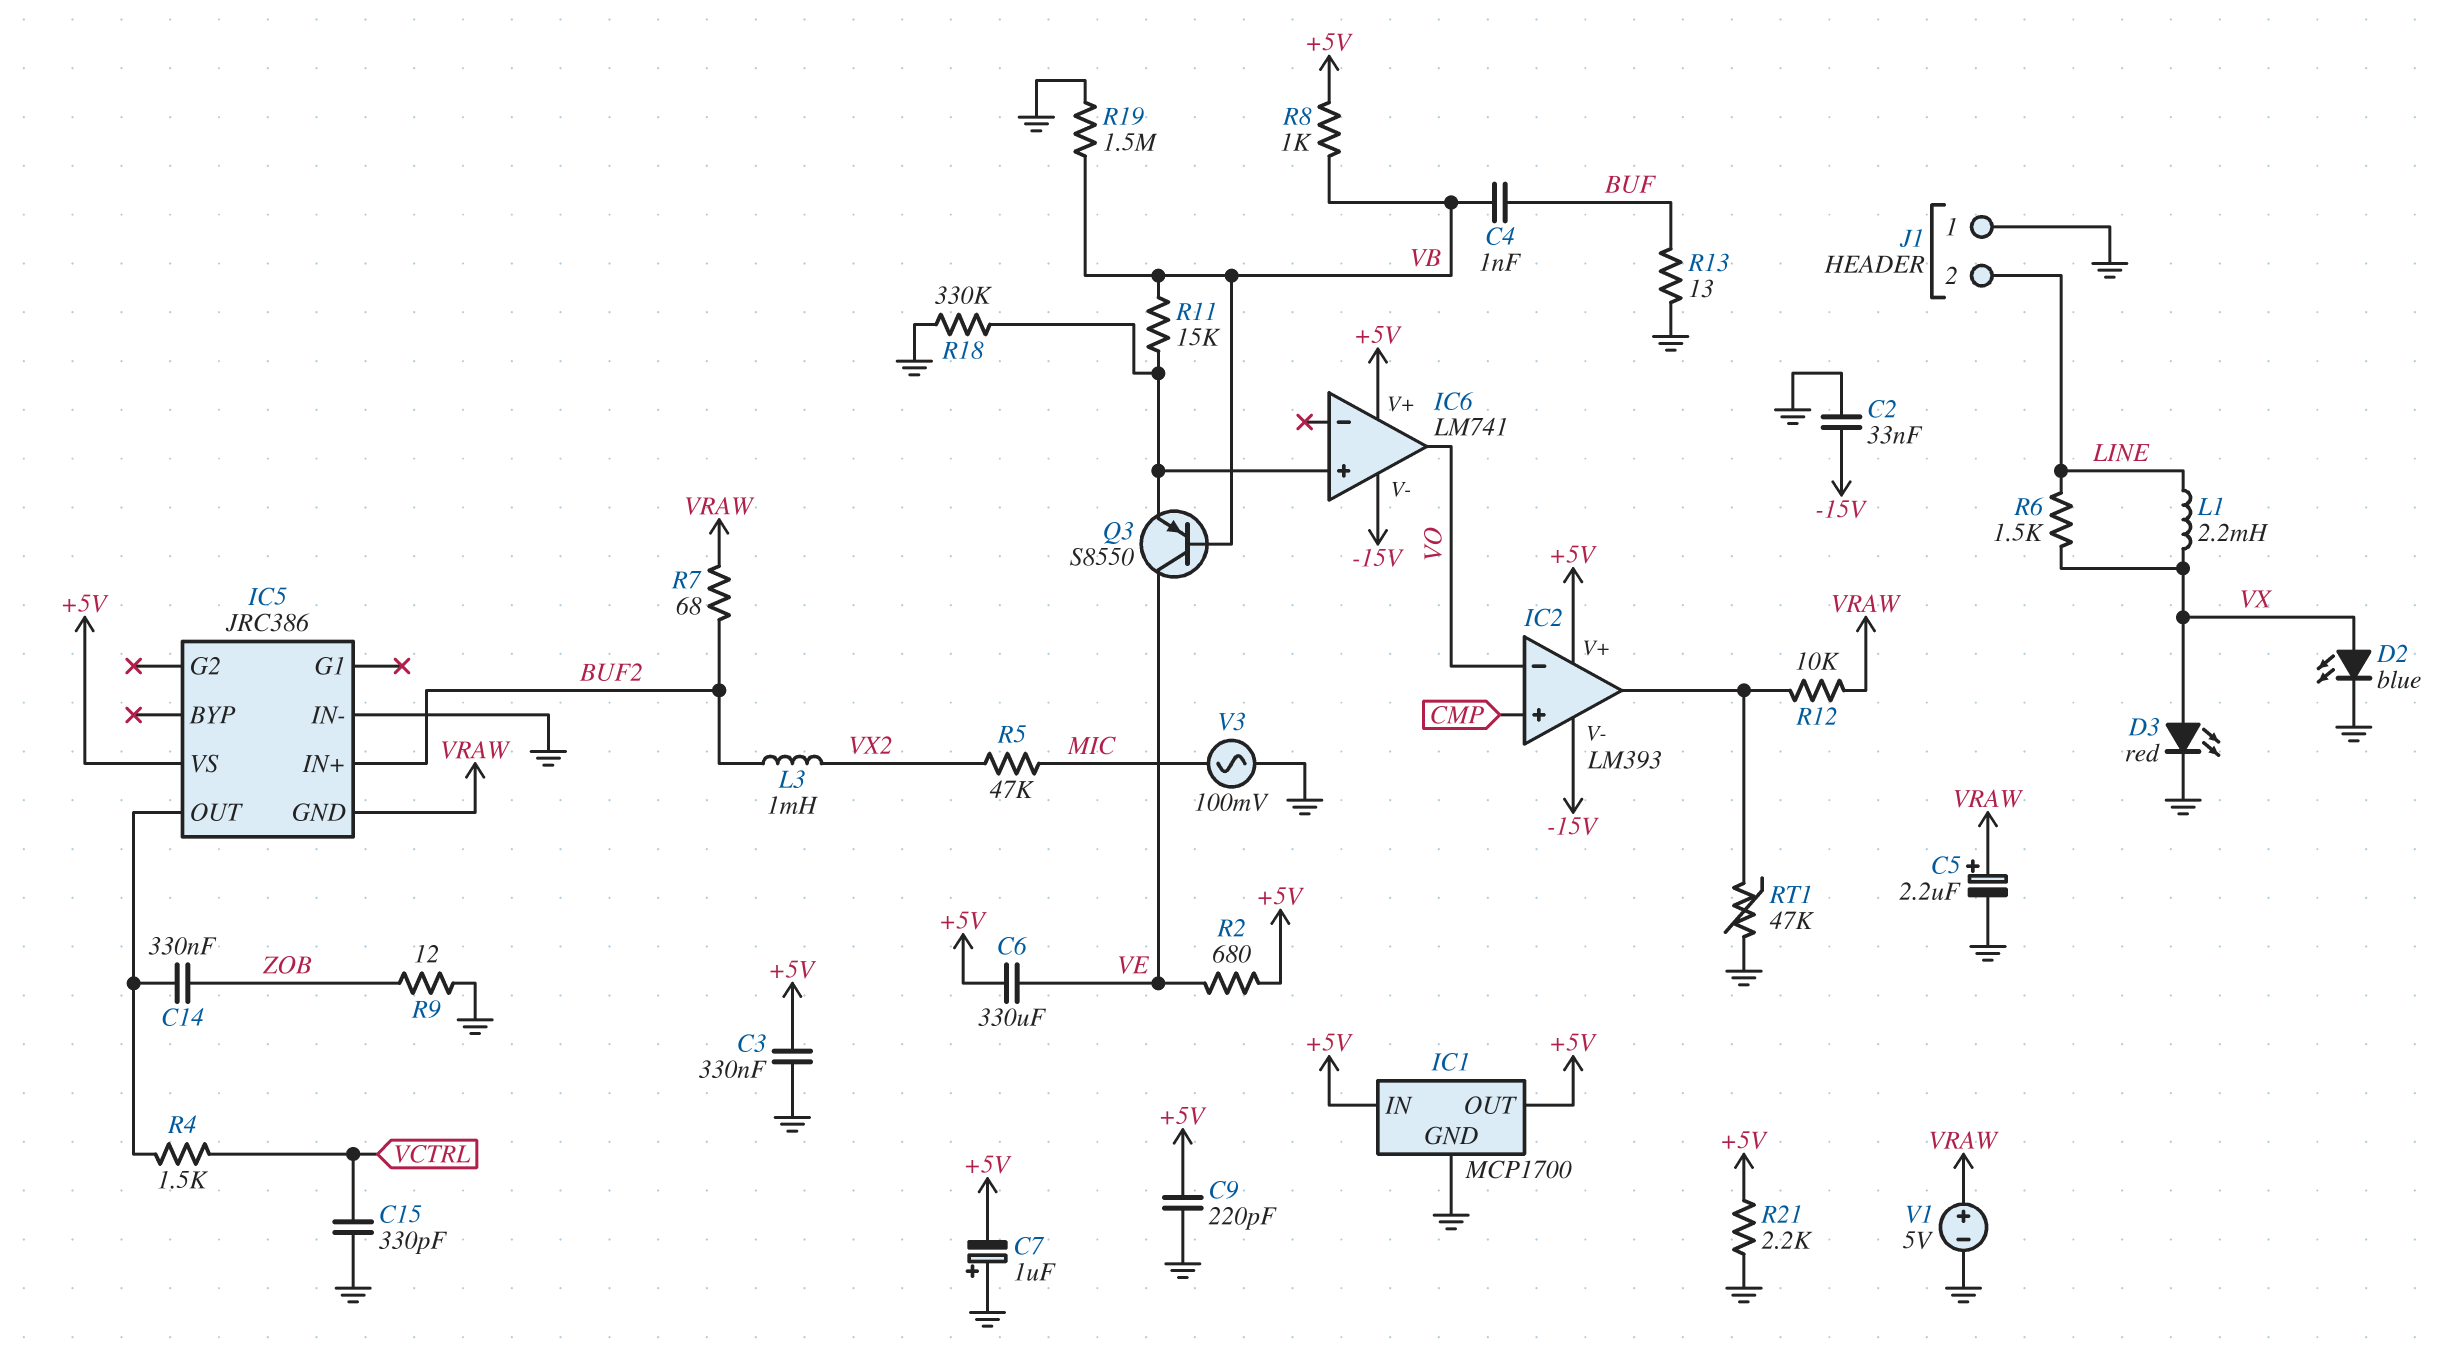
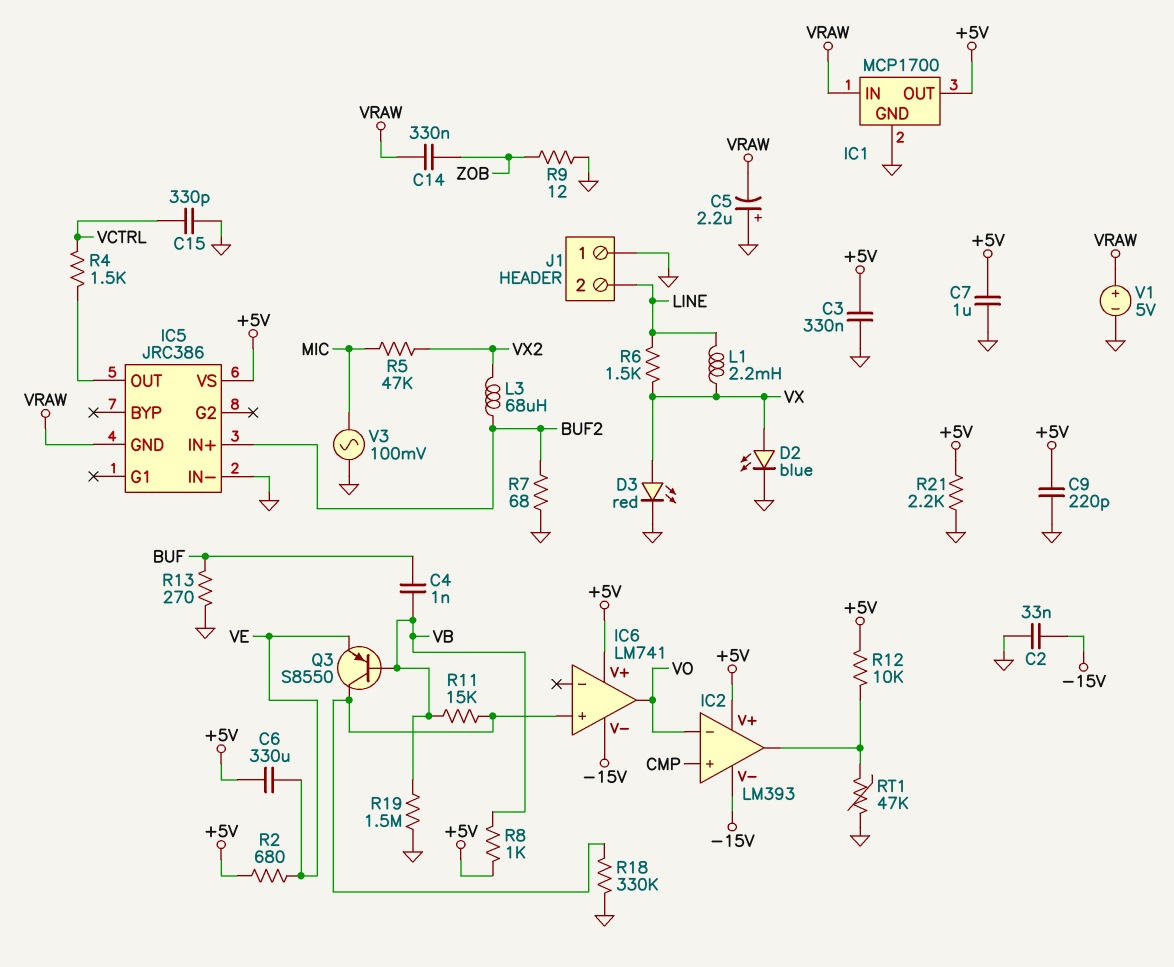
C5: 2.2uF (plus VRAW, minus GND) -> 2.2uF (plus GND, minus VRAW)
C7: 1uF (plus GND, minus +5V) -> 1uF (+5V, GND)
C14: 330nF (IC5/OUT, ZOB) -> 330nF (VRAW, ZOB)
IC1 pin IN: +5V -> VRAW
L3: 1mH (BUF2, VX2) -> 68uH (BUF2, VX2)
Q3: PNP S8550 (B VB, C VE, E IC6/in+) -> PNP S8550 (B VB, C IC6/in+, E VE)
R7: 68 (BUF2, VRAW) -> 68 (BUF2, GND)
R12: 10k (IC2/out, VRAW) -> 10k (+5V, IC2/out)
R13: 13 (BUF, GND) -> 270 (BUF, GND)

